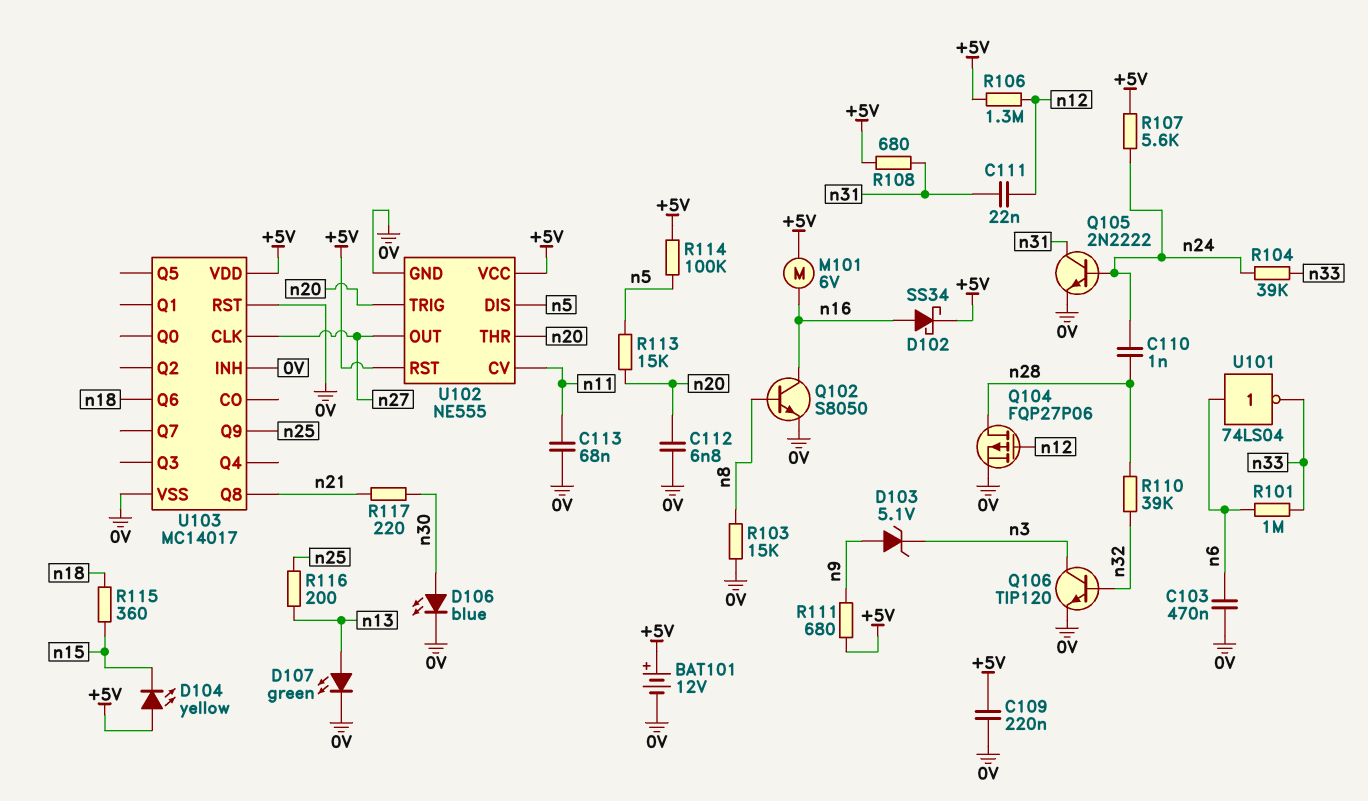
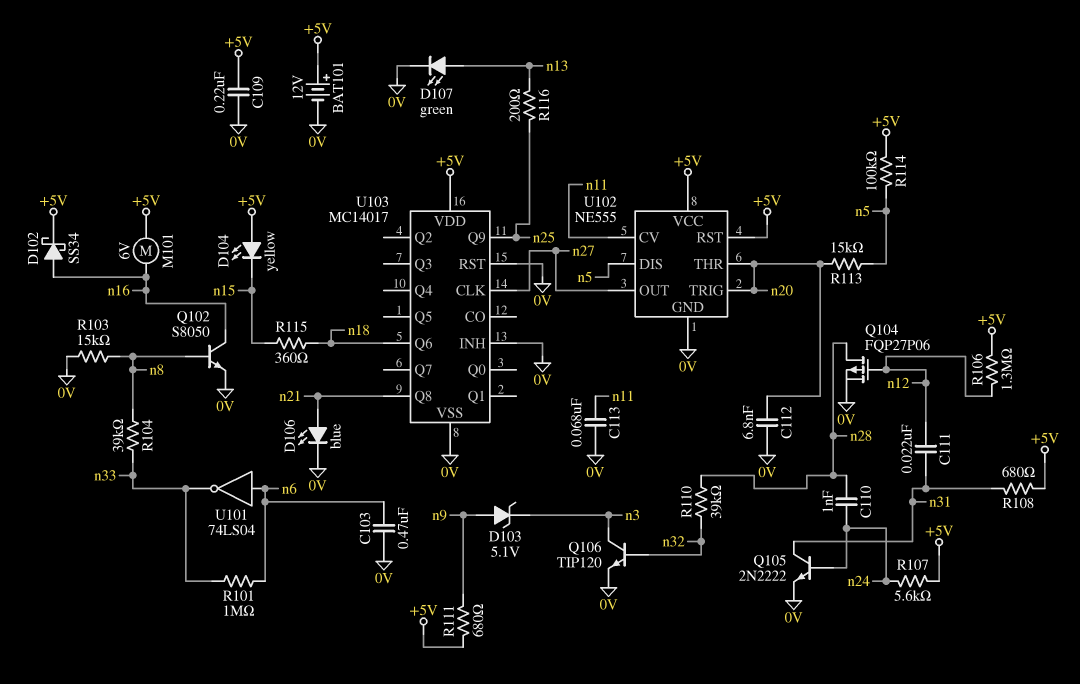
D106: LED blue (A n30, K 0V) -> LED blue (A n21, K 0V)
R104: 39k (n24, n33) -> 39k (n8, n33)
R117: 220 (n21, n30) -> none

